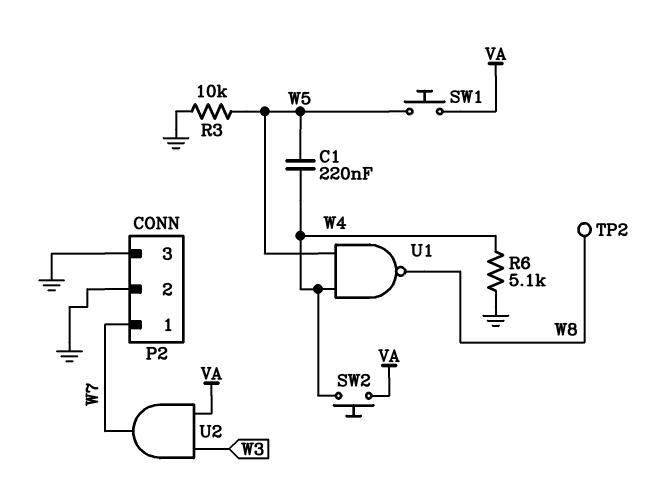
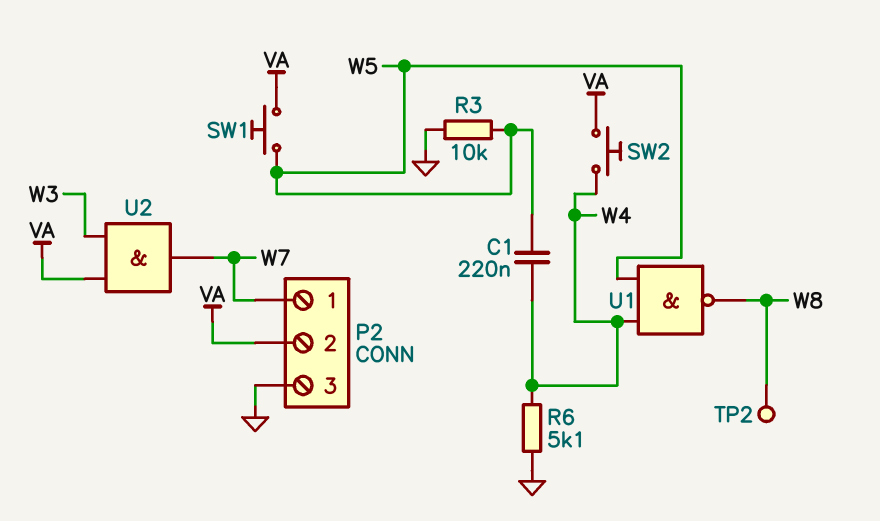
P2 pin 2: GND -> VA

